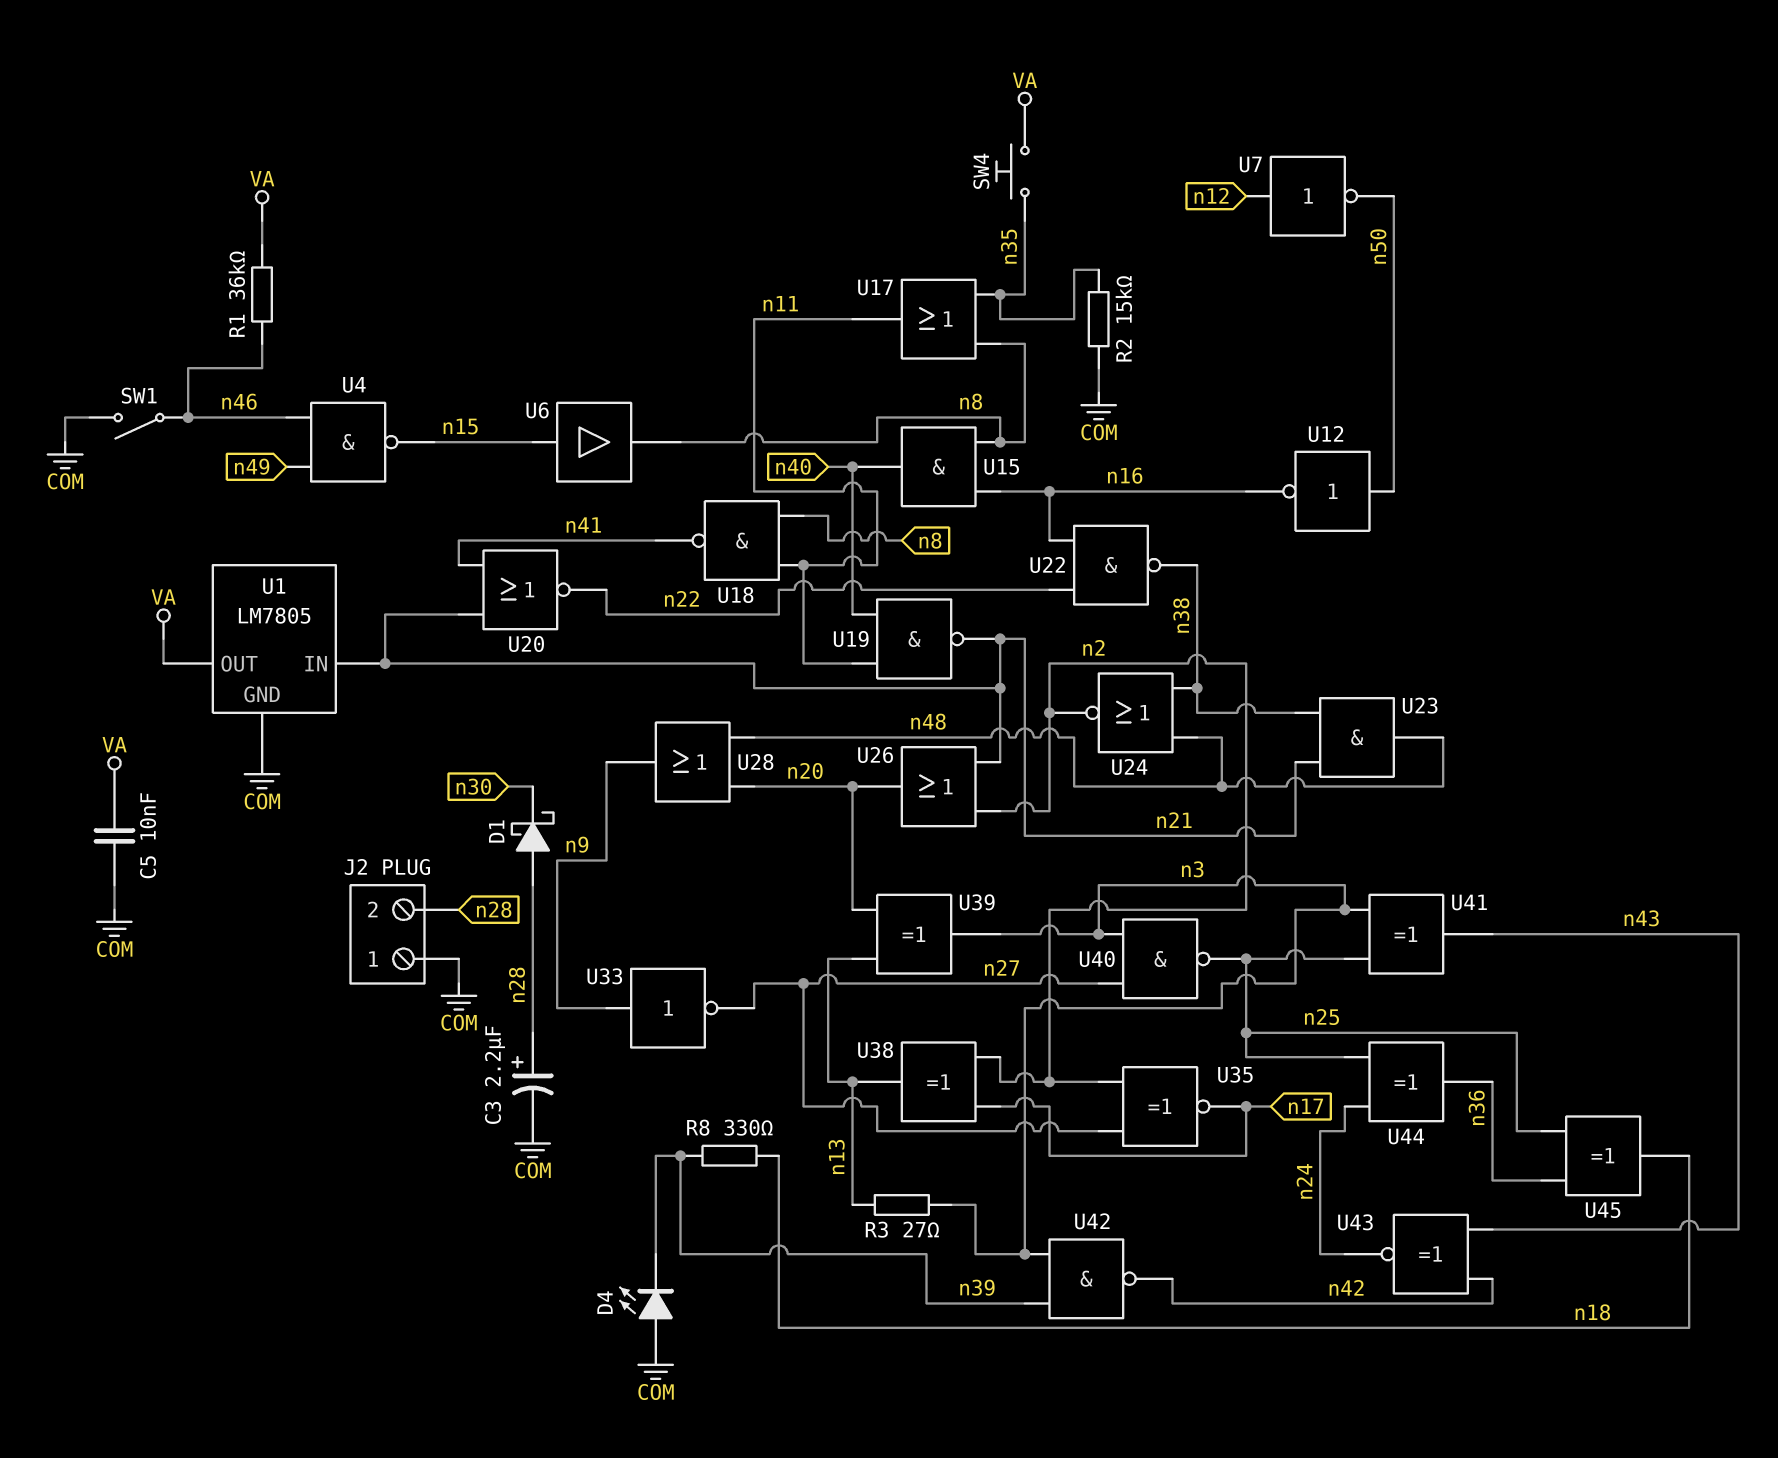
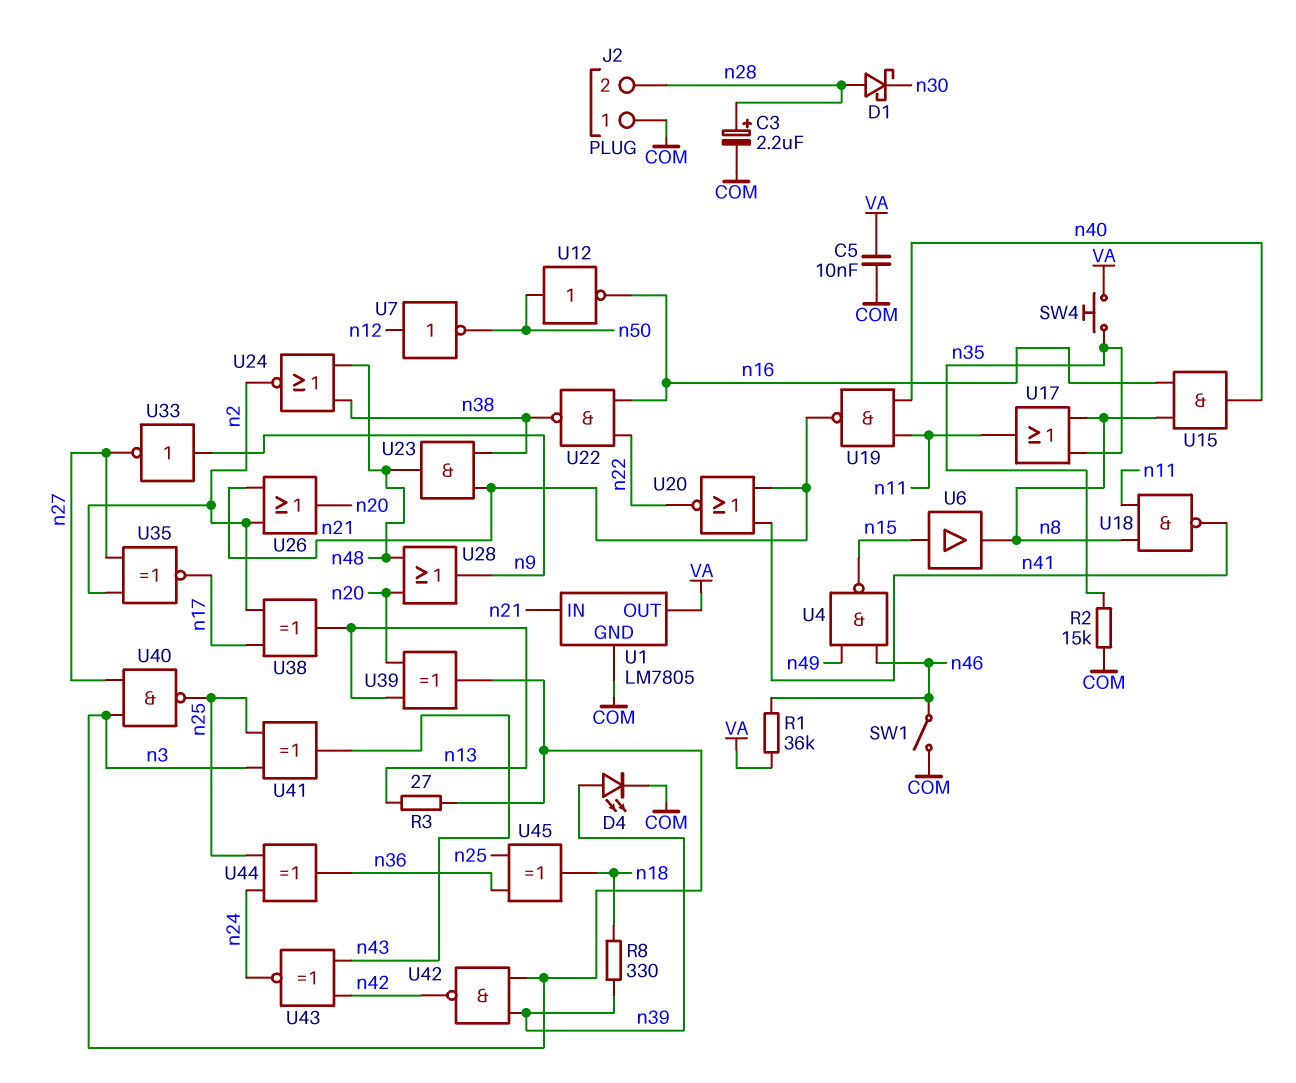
D4: LED (A COM, K n39) -> LED (A n39, K COM)

